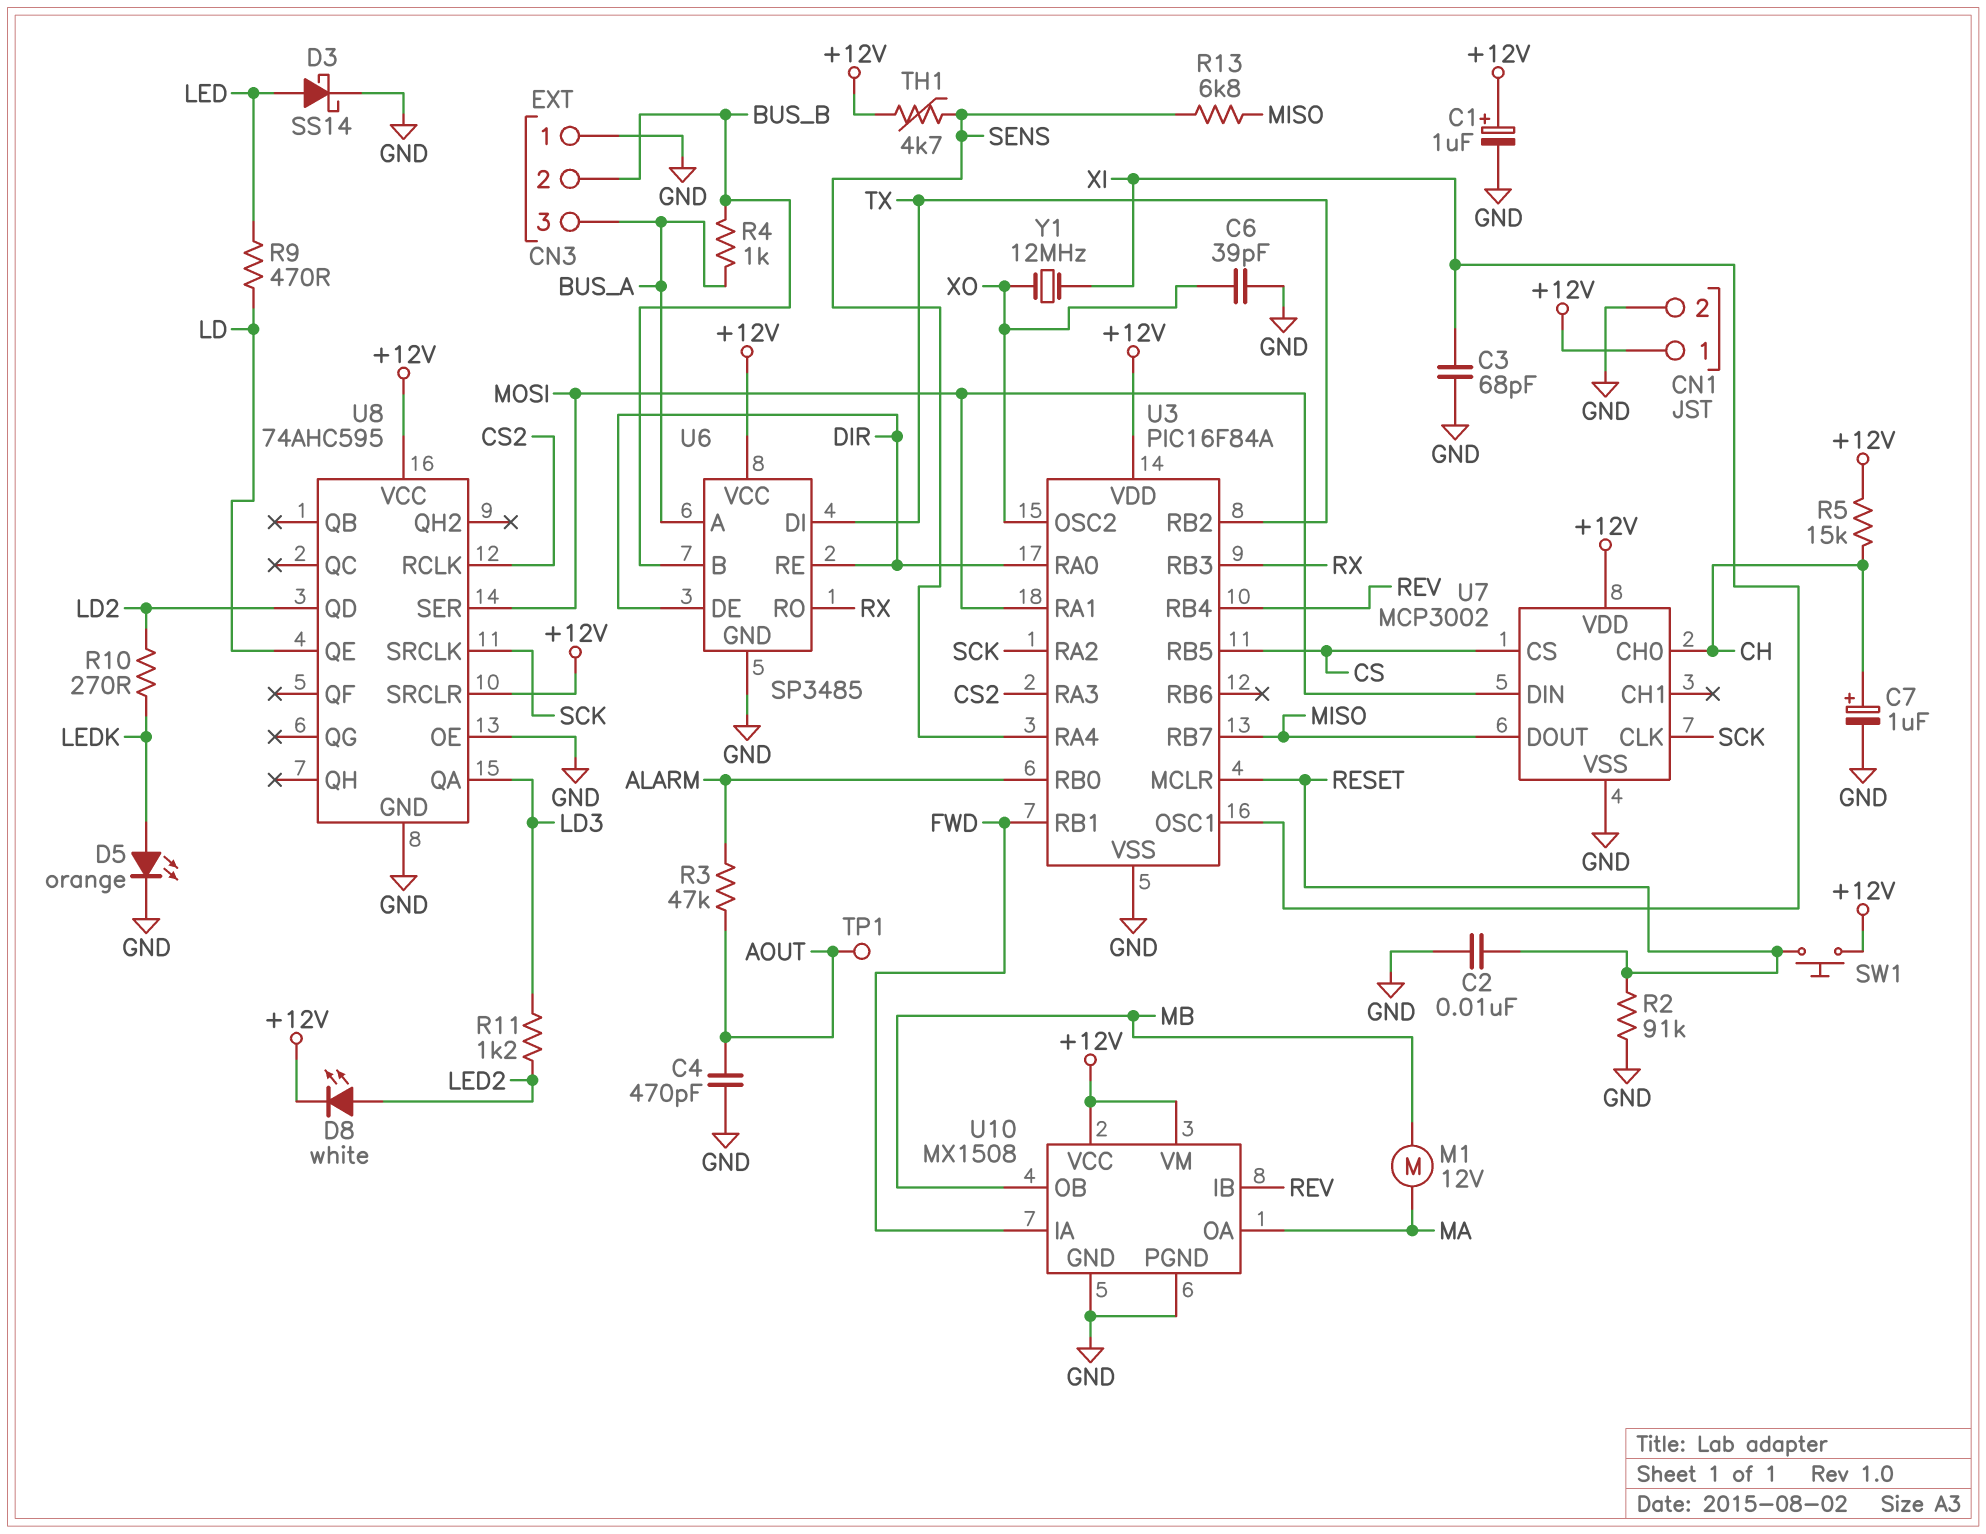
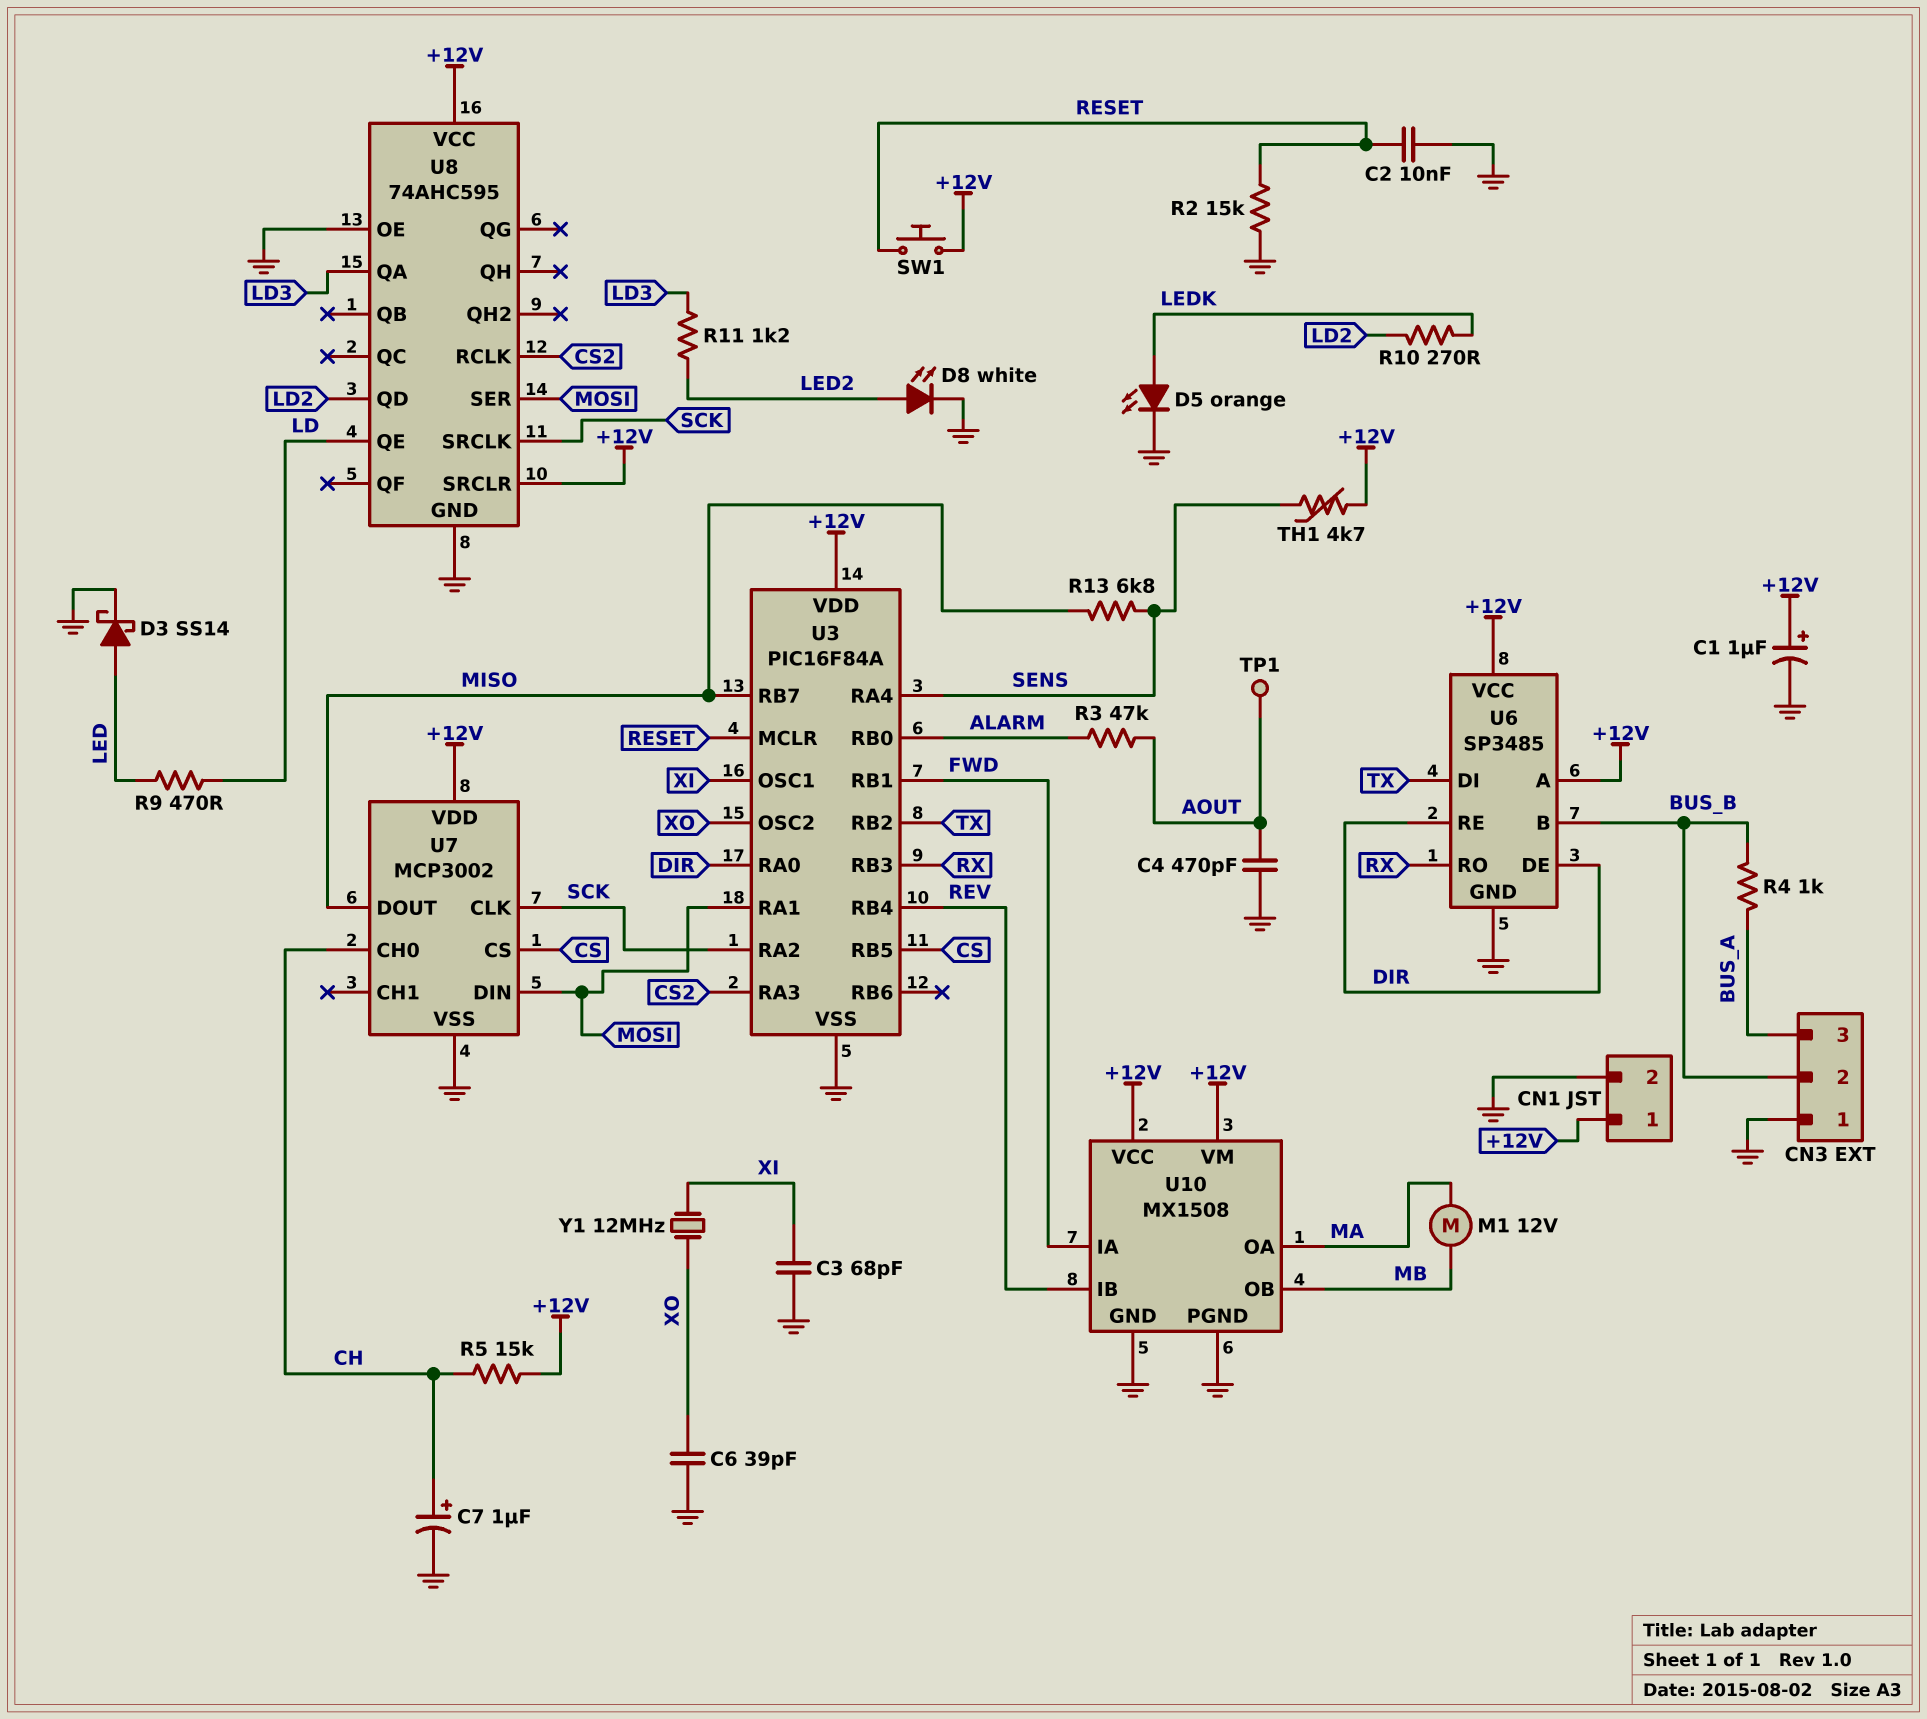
D8: LED white (A LED2, K +12V) -> LED white (A LED2, K GND)
R2: 91k (GND, RESET) -> 15k (GND, RESET)
U6 pin A: BUS_A -> +12V

